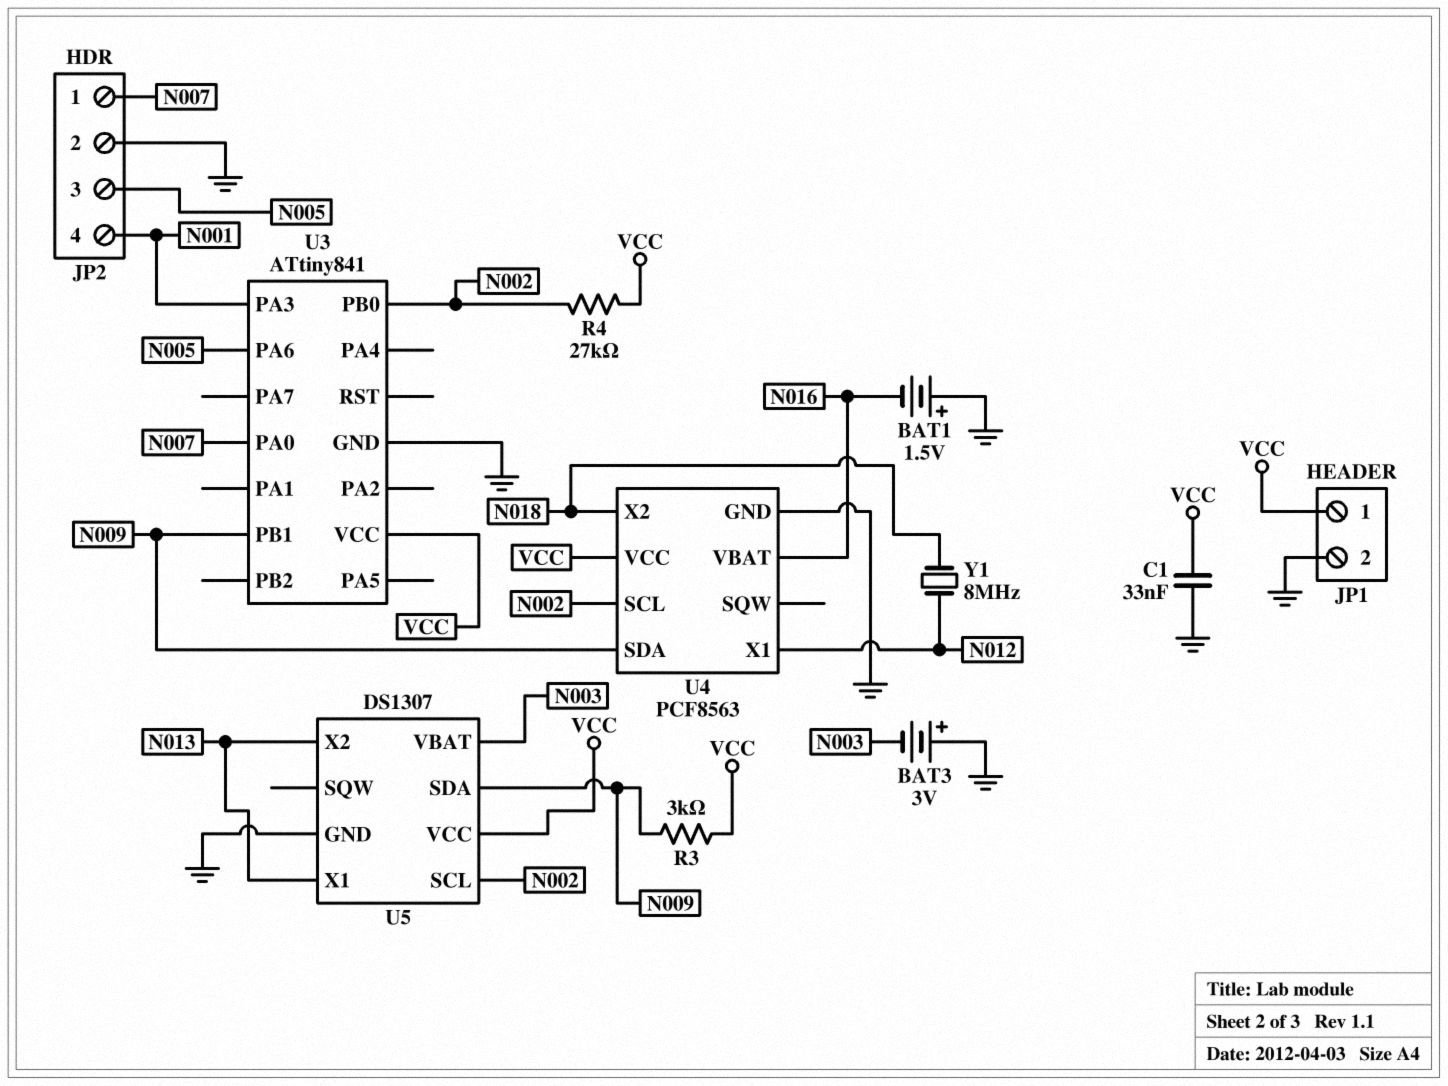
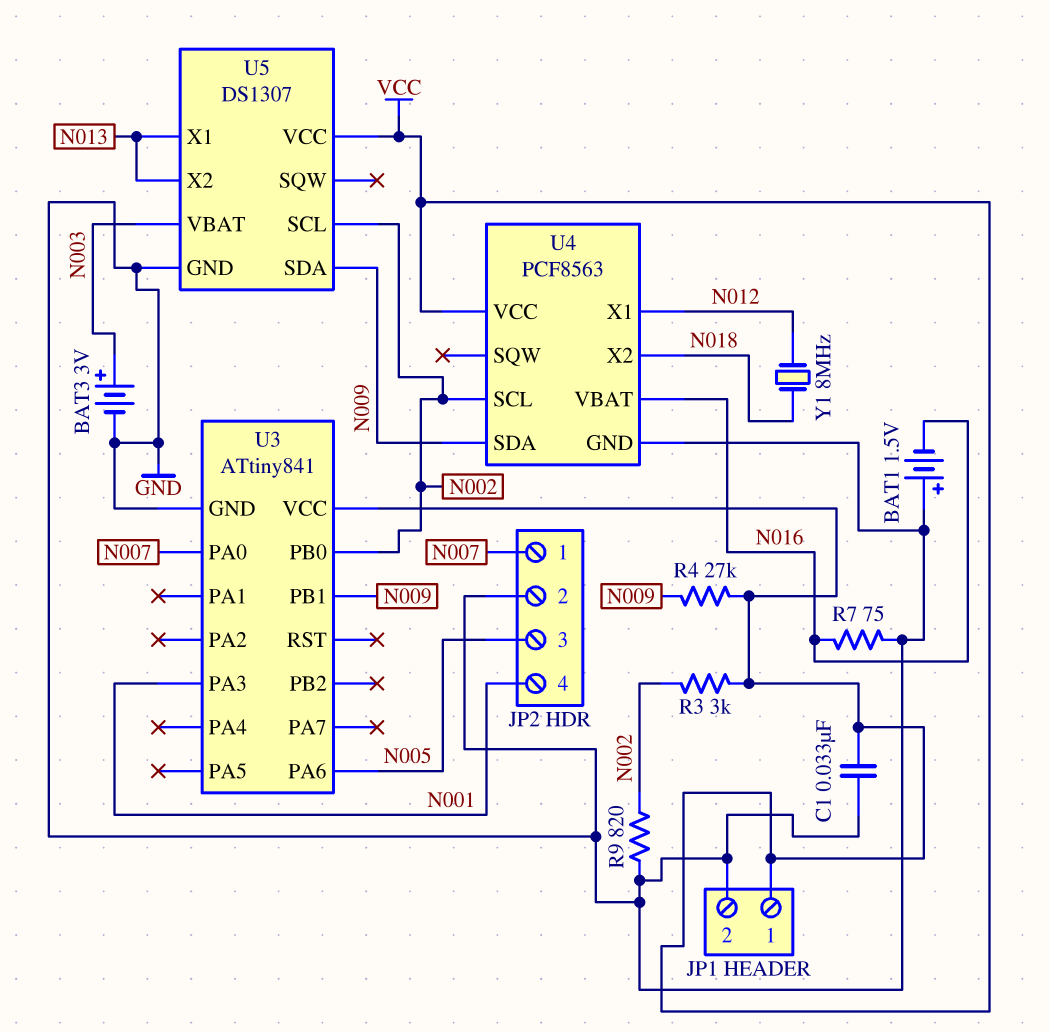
BAT3: 3V (plus GND, minus N003) -> 3V (plus N003, minus GND)
R3: 3k (N009, VCC) -> 3k (N002, VCC)
R4: 27k (N002, VCC) -> 27k (N009, VCC)
R7: none -> 75 (GND, N016)
R9: none -> 820 (GND, N002)

